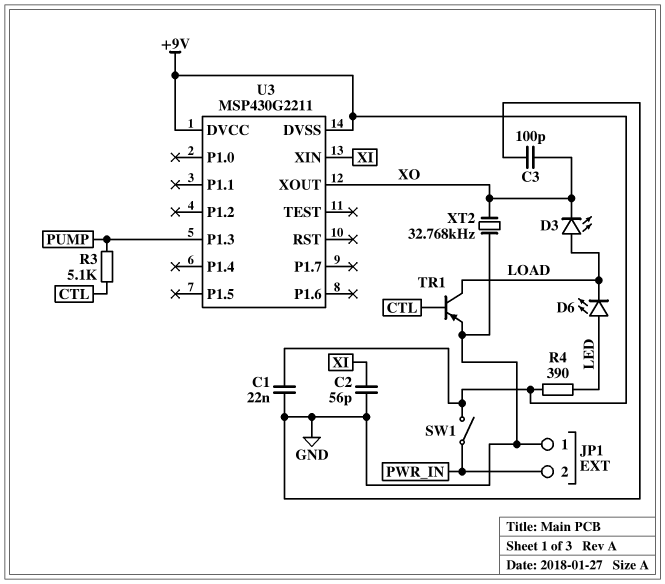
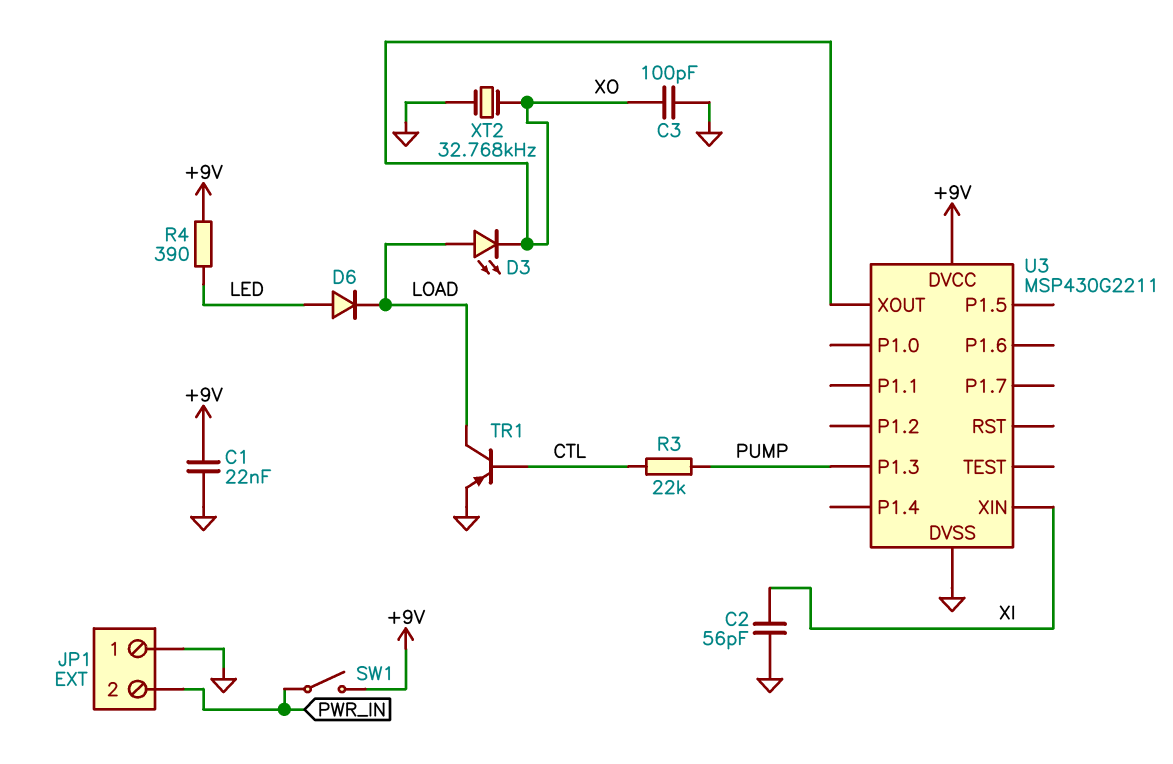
D6: LED (A LED, K LOAD) -> diode (A LED, K LOAD)
R3: 5.1k (CTL, PUMP) -> 22k (CTL, PUMP)
U3 pin DVSS: +9V -> GND

